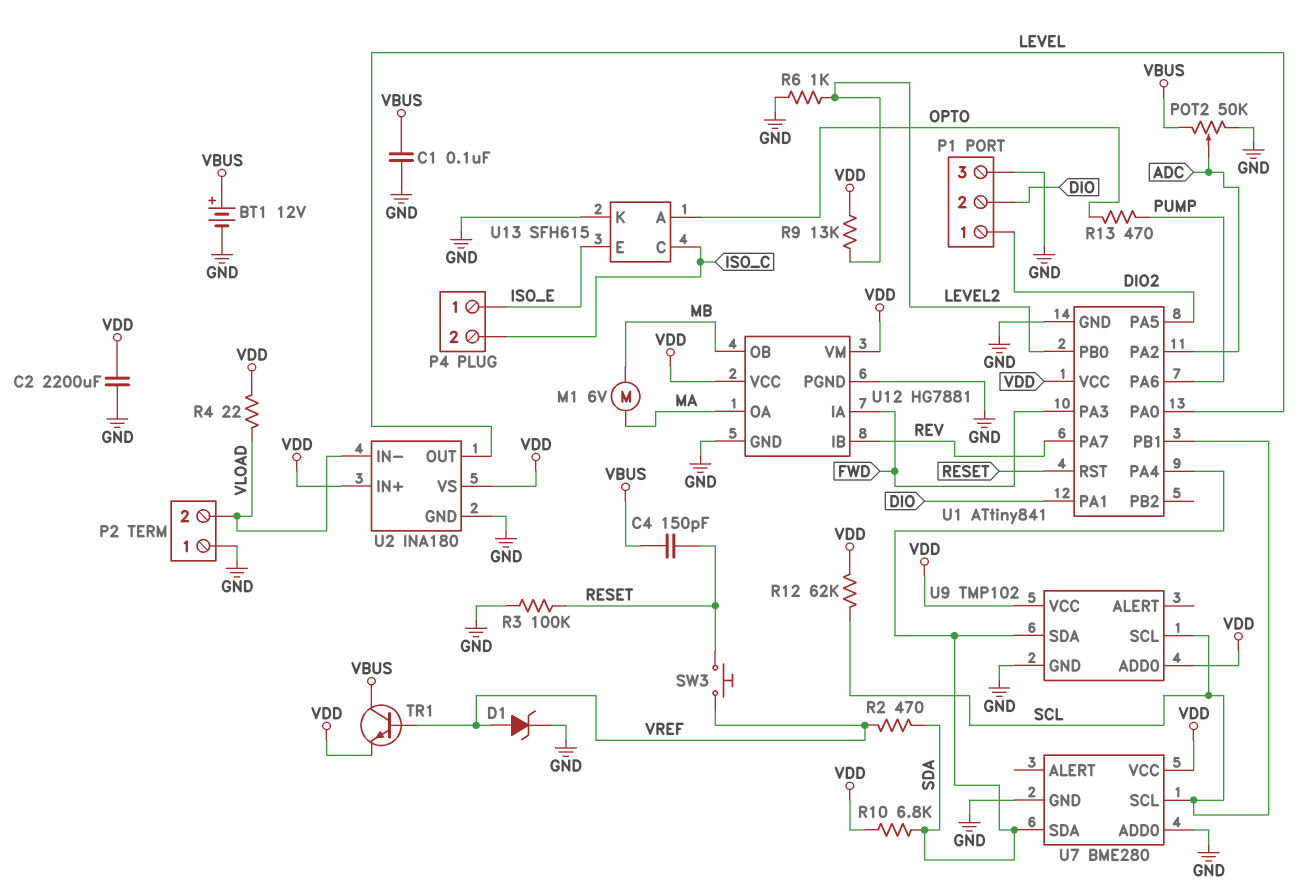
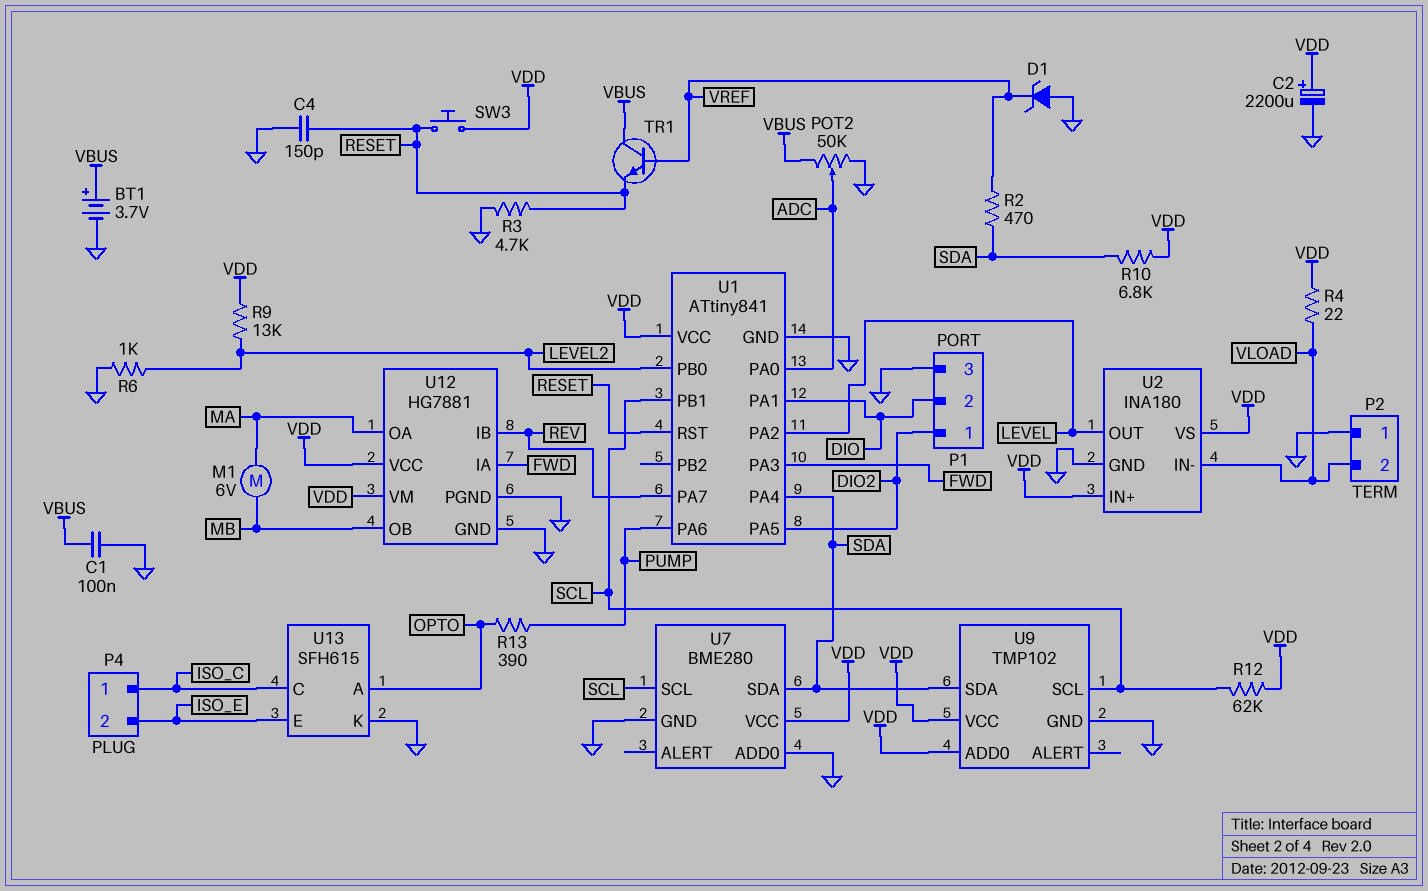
BT1: 12V (plus VBUS, minus GND) -> 3.7V (plus VBUS, minus GND)
C2: 2200uF (GND, VDD) -> 2200uF (plus VDD, minus GND)
C4: 150pF (RESET, VBUS) -> 150pF (GND, RESET)
D1: zener (A VREF, K GND) -> zener (A GND, K VREF)
P4 pin 1: ISO_E -> ISO_C
P4 pin 2: ISO_C -> ISO_E
R3: 100k (GND, RESET) -> 4.7k (GND, RESET)
R13: 470 (OPTO, PUMP) -> 390 (OPTO, PUMP)
SW3: button (RESET, VREF) -> button (RESET, VDD)
TR1: NPN (B VREF, C VBUS, E VDD) -> NPN (B VREF, C VBUS, E RESET)
U1 pin PA0: LEVEL -> ADC
U1 pin PA2: ADC -> LEVEL

